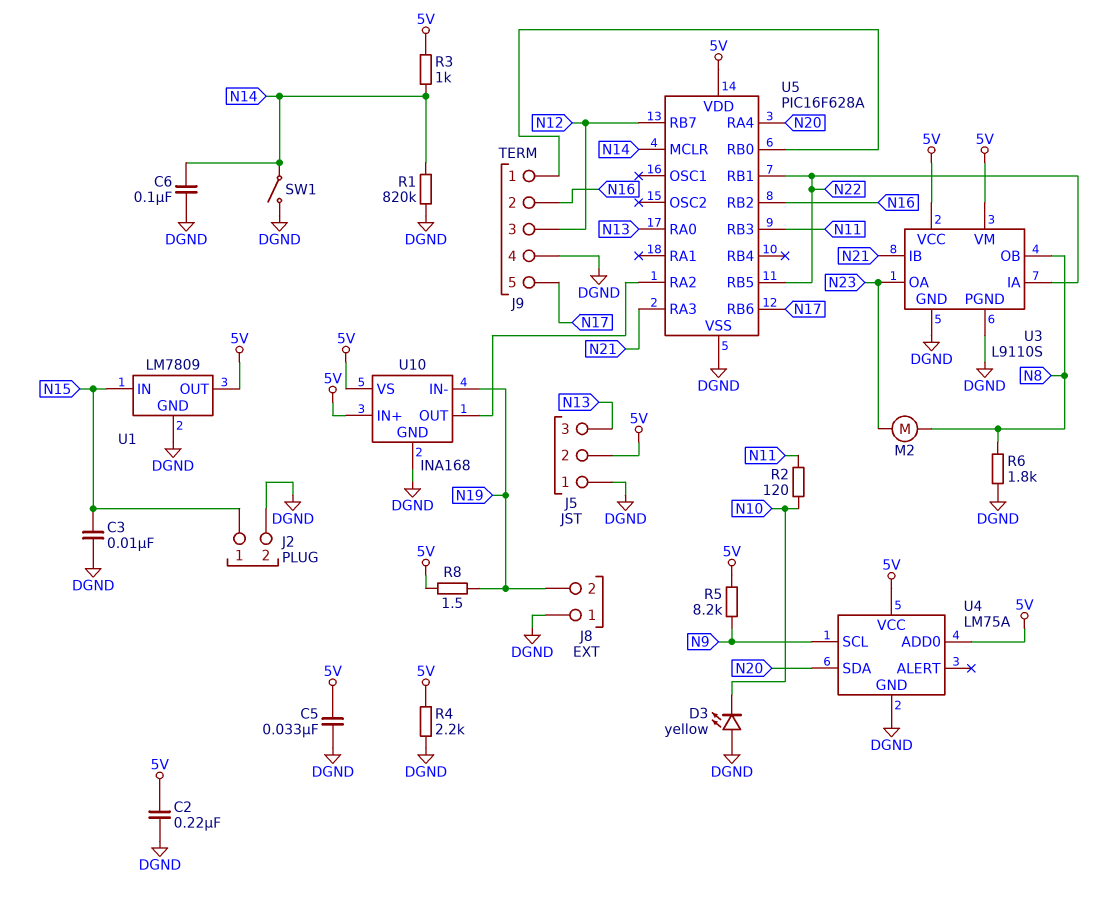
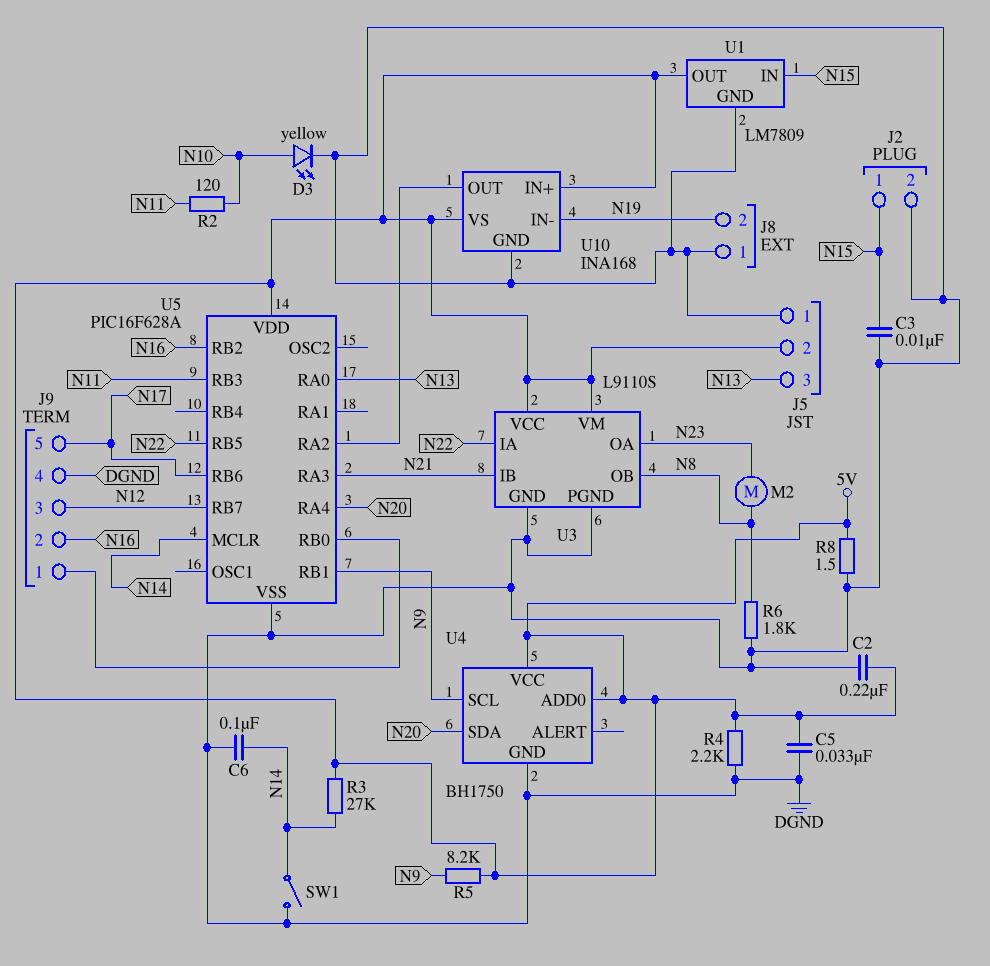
D3: LED yellow (A DGND, K N10) -> LED yellow (A N10, K DGND)
R1: 820k (DGND, N14) -> none
R3: 1k (5V, N14) -> 27k (5V, N14)
R8: 1.5 (5V, N19) -> 1.5 (5V, DGND)
U4: LM75A -> BH1750
U5 pin RB1: N22 -> N9

